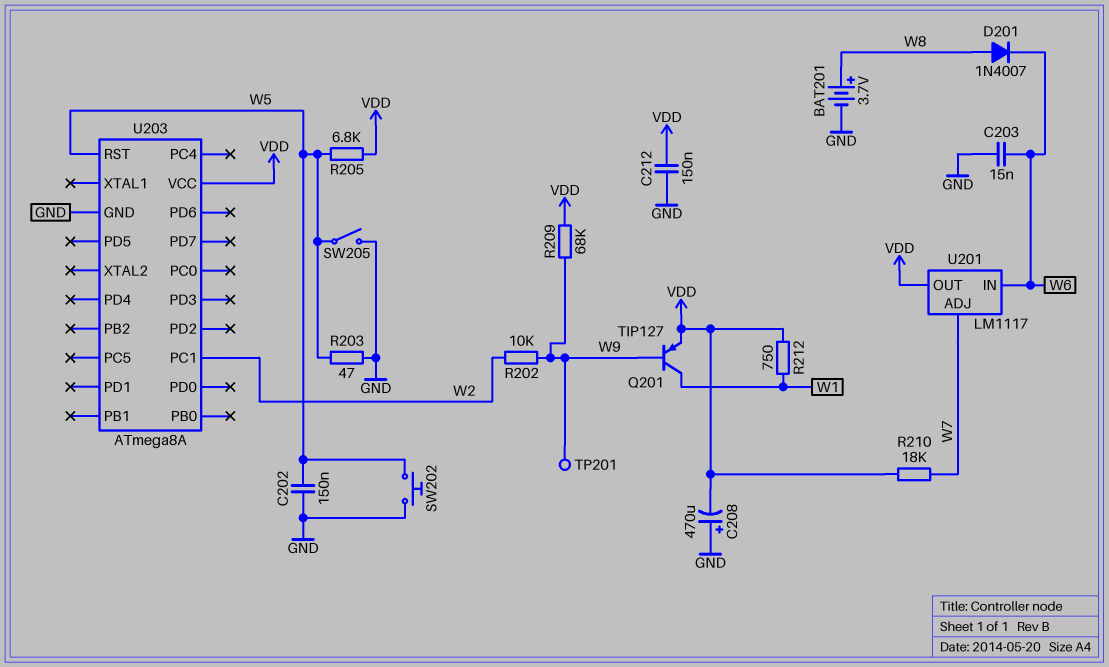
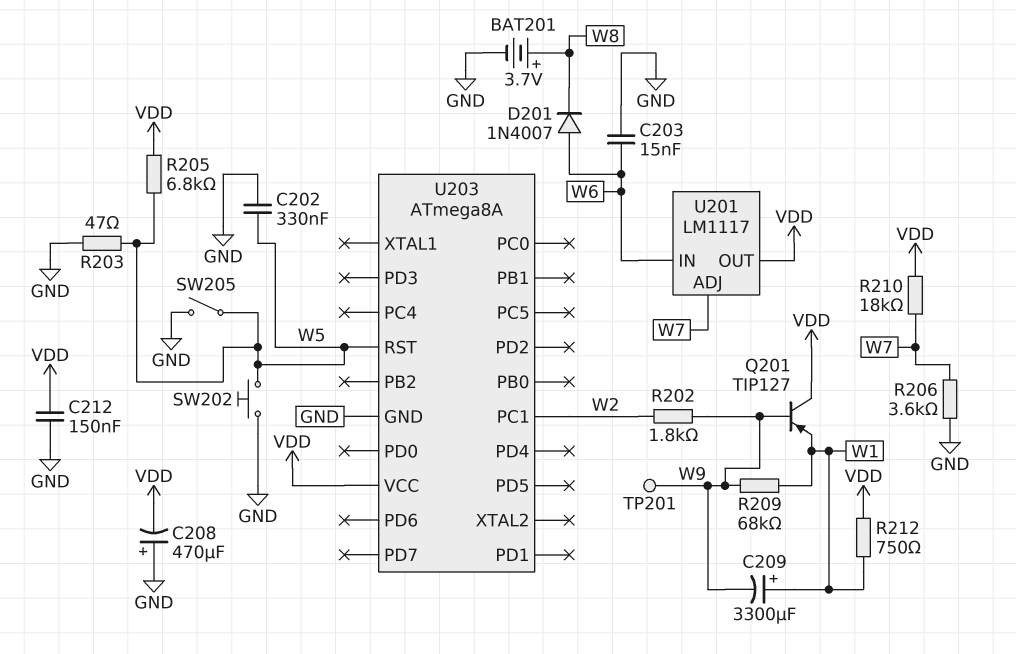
C202: 150nF (GND, W5) -> 330nF (GND, W5)
C209: none -> 3300uF (plus W1, minus W9)
D201: diode 1N4007 (A W8, K W6) -> diode 1N4007 (A W6, K W8)
Q201: PNP TIP127 (B W9, C W1, E VDD) -> PNP TIP127 (B W9, C VDD, E W1)
R202: 10k (W2, W9) -> 1.8k (W2, W9)
R206: none -> 3.6k (GND, W7)
R209: 68k (VDD, W9) -> 68k (W1, W9)

